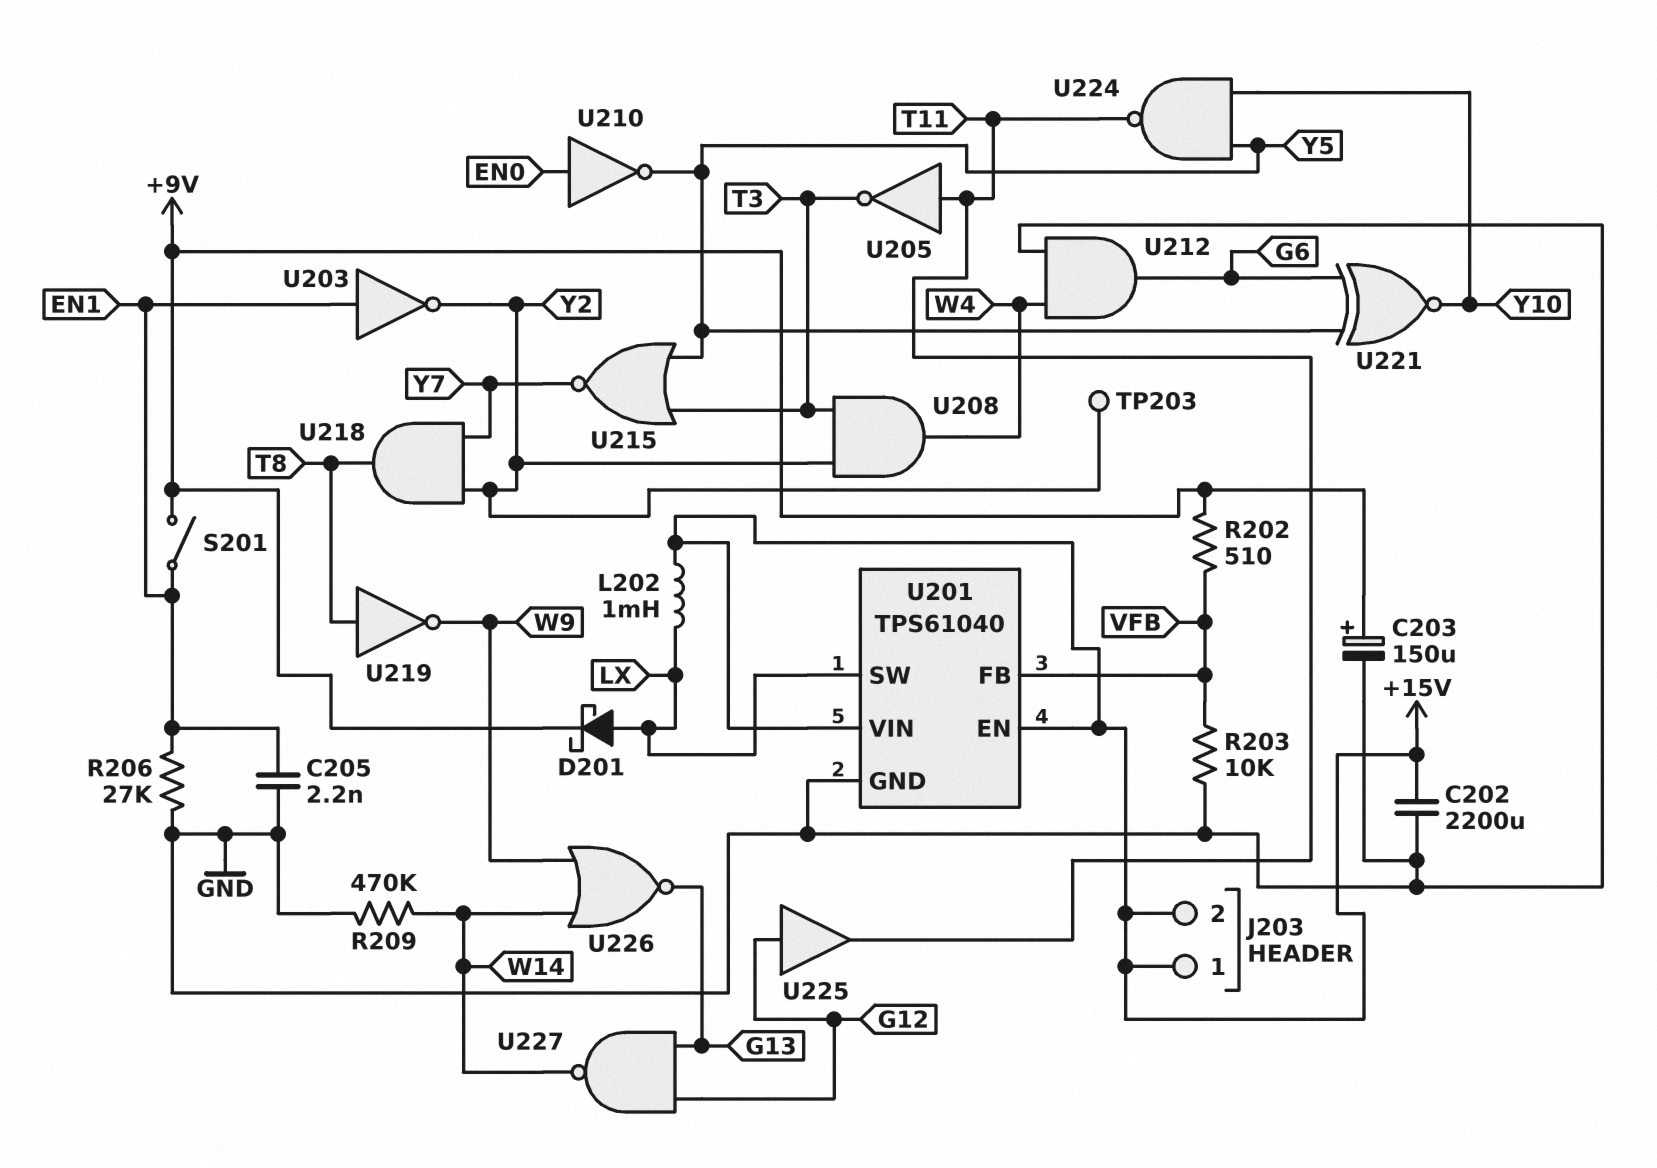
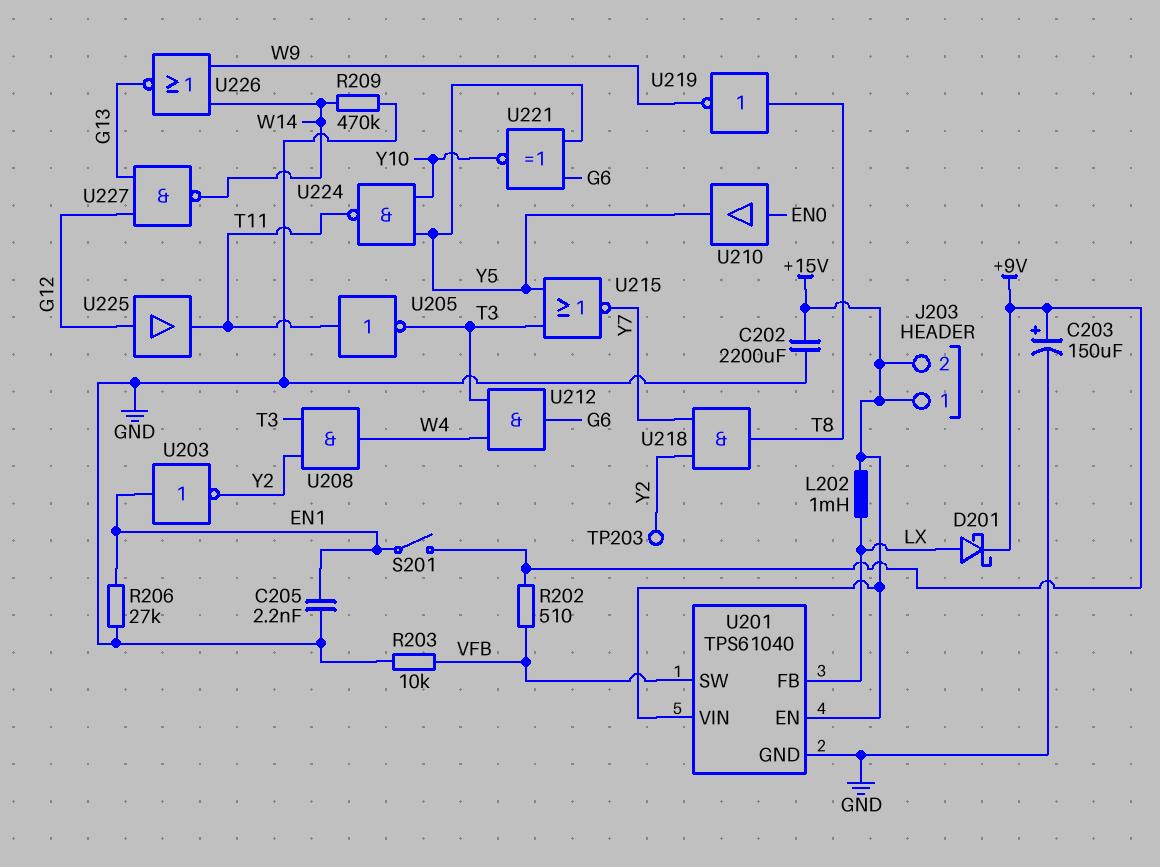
U201 pin FB: VFB -> LX
U201 pin SW: LX -> VFB
U210: NOT (in EN0, out Y5) -> buffer (in EN0, out Y5)
U212: AND (in GND, in W4, out G6) -> AND (in T3, in W4, out G6)

